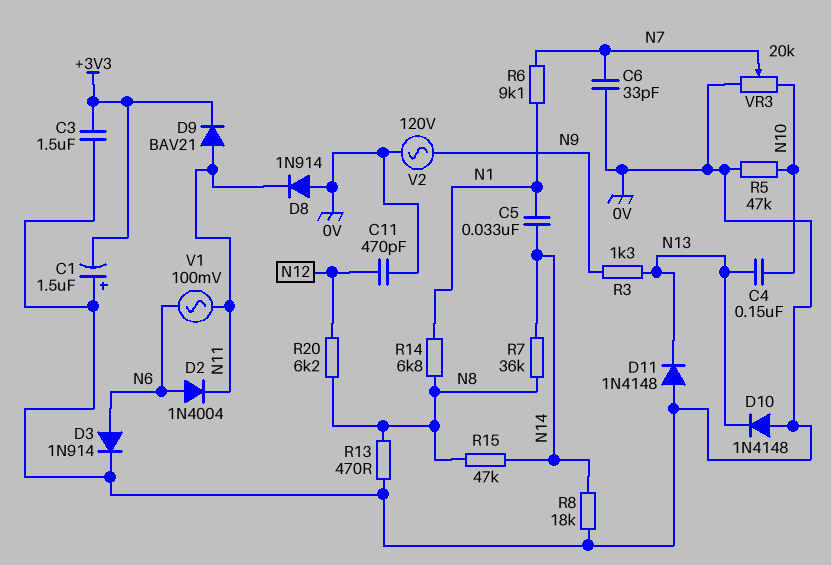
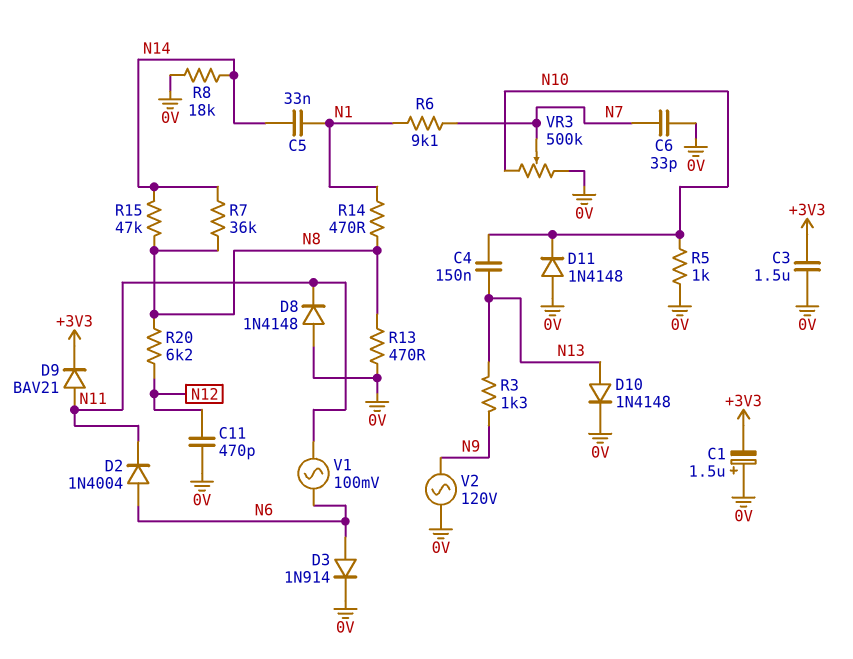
D8: diode 1N914 (A 0V, K N11) -> diode 1N4148 (A 0V, K N11)
D10: diode 1N4148 (A 0V, K N13) -> diode 1N4148 (A N13, K 0V)
D11: diode 1N4148 (A 0V, K N13) -> diode 1N4148 (A 0V, K N10)
R5: 47k (0V, N10) -> 1k (0V, N10)
R14: 6.8k (N1, N8) -> 470 (N1, N8)
VR3: 20k (0V, N10, wiper N7) -> 500k (0V, N10, wiper N7)

